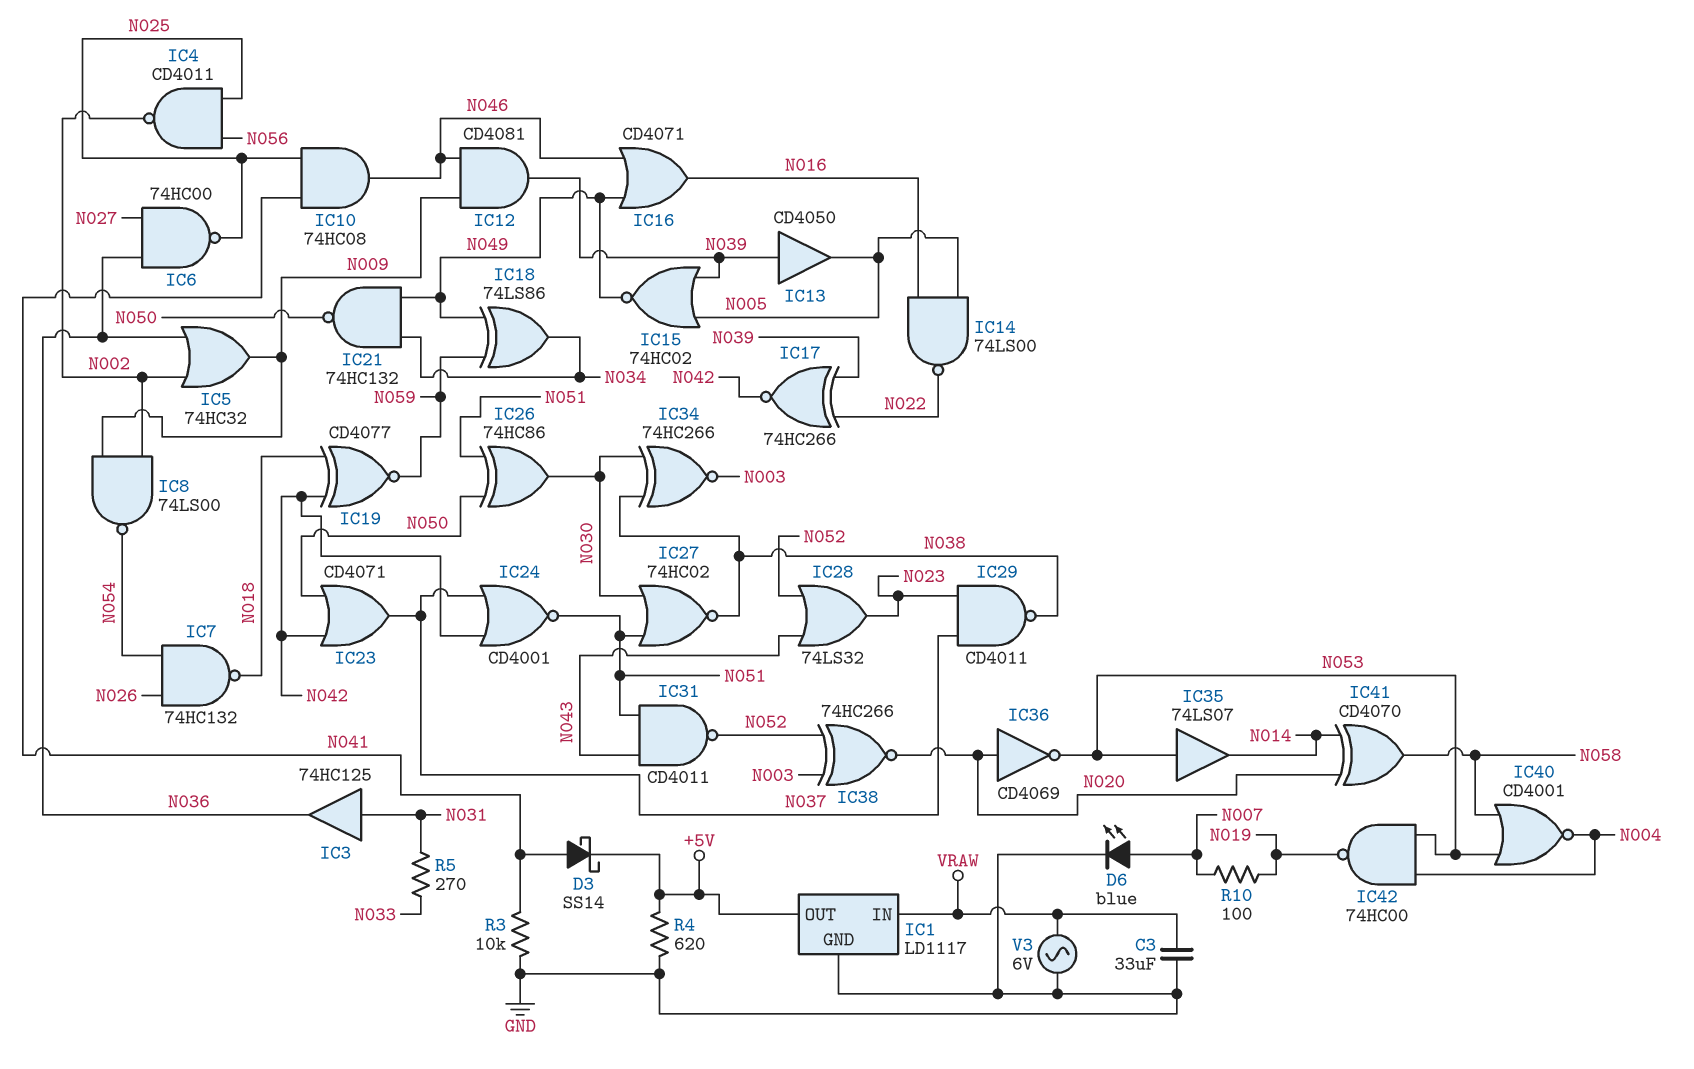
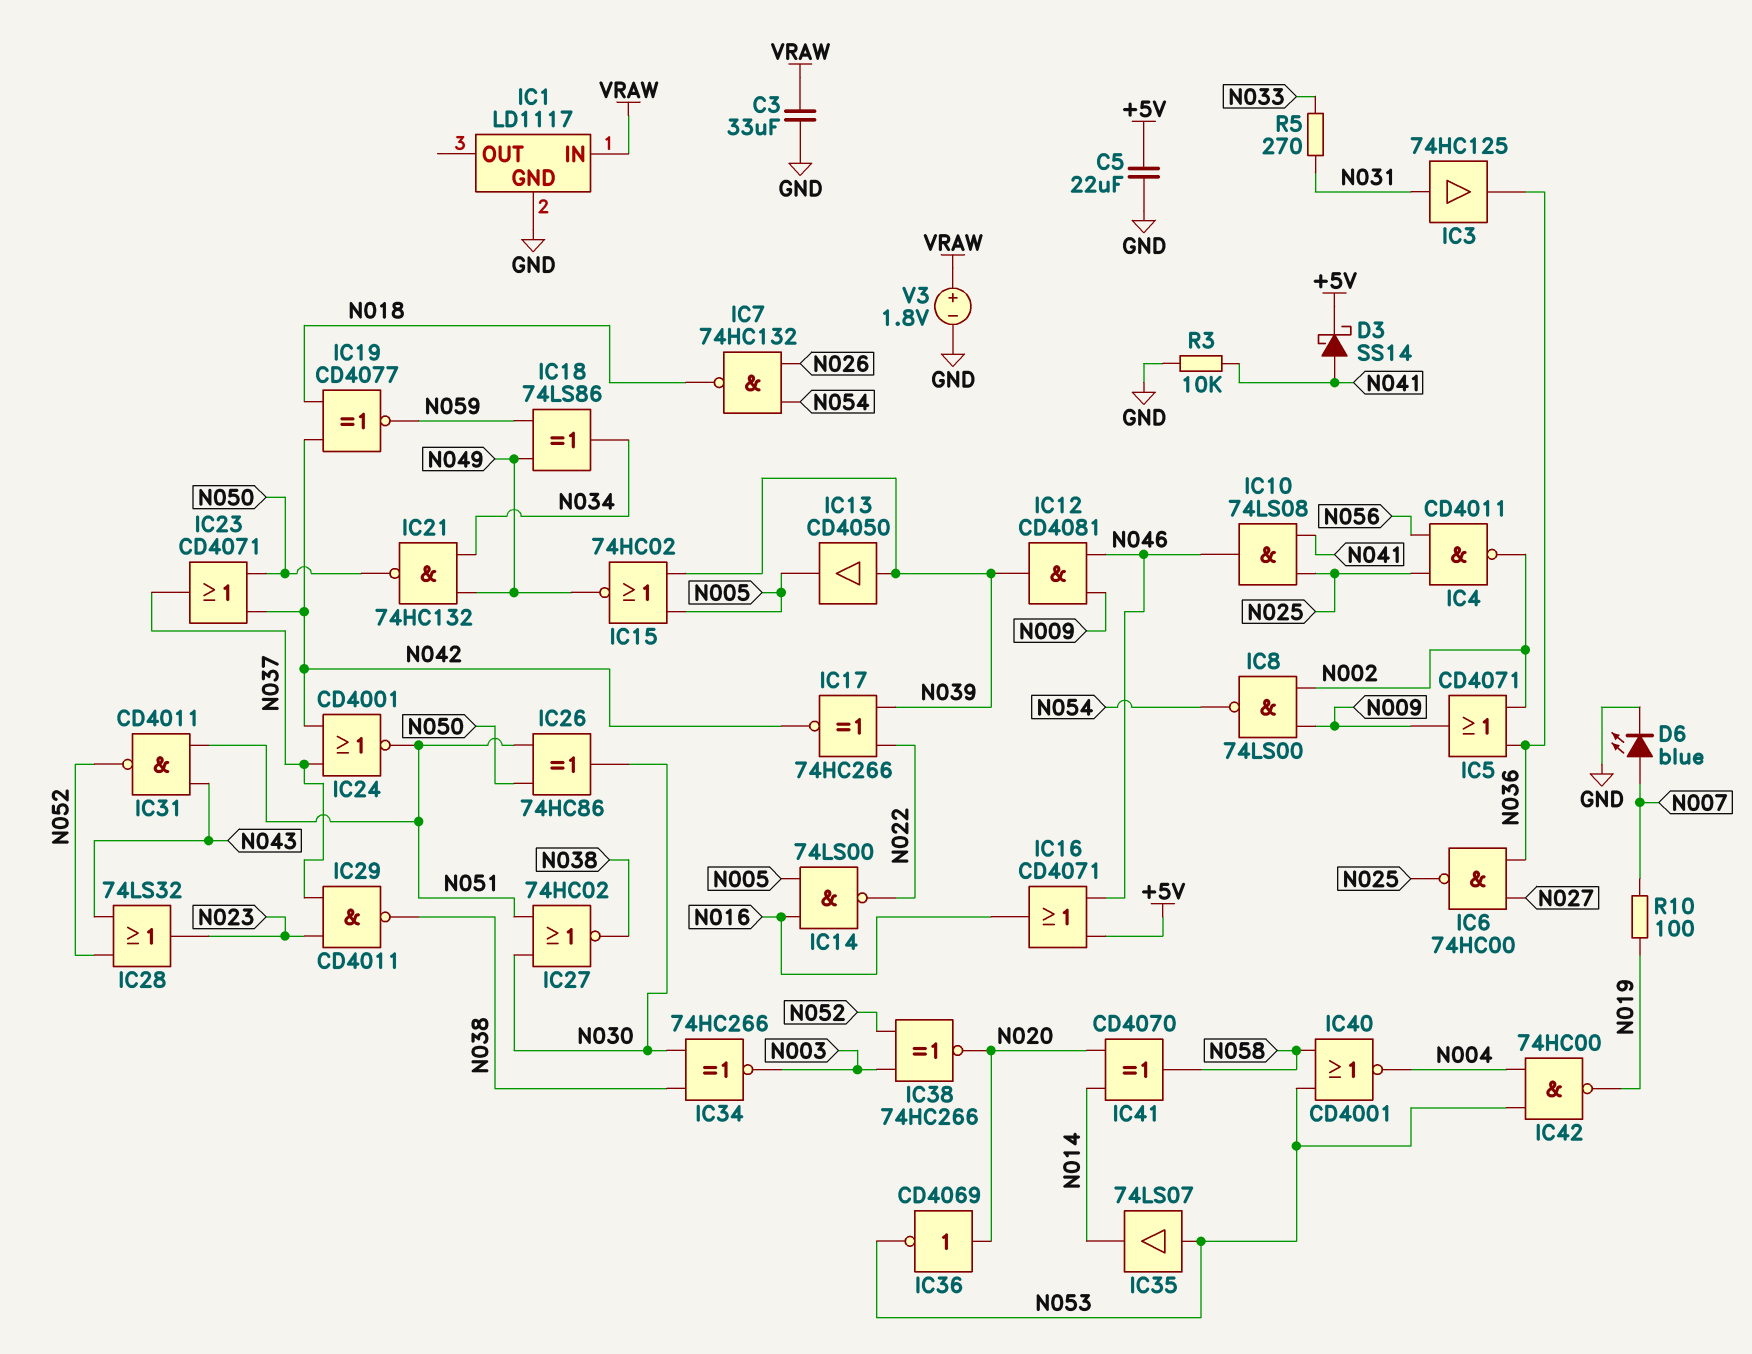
C5: none -> 22uF (+5V, GND)
IC1 pin OUT: +5V -> none
IC5: OR 74HC32 (in N002, in N036, out N009) -> OR CD4071 (in N002, in N036, out N009)
IC10: AND 74HC08 (in N025, in N041, out N046) -> AND 74LS08 (in N025, in N041, out N046)
IC16: OR CD4071 (in N046, in N049, out N016) -> OR CD4071 (in +5V, in N046, out N016)
R4: 620 (+5V, GND) -> none
V3: AC 6V (GND, VRAW) -> 1.8V (plus VRAW, minus GND)

